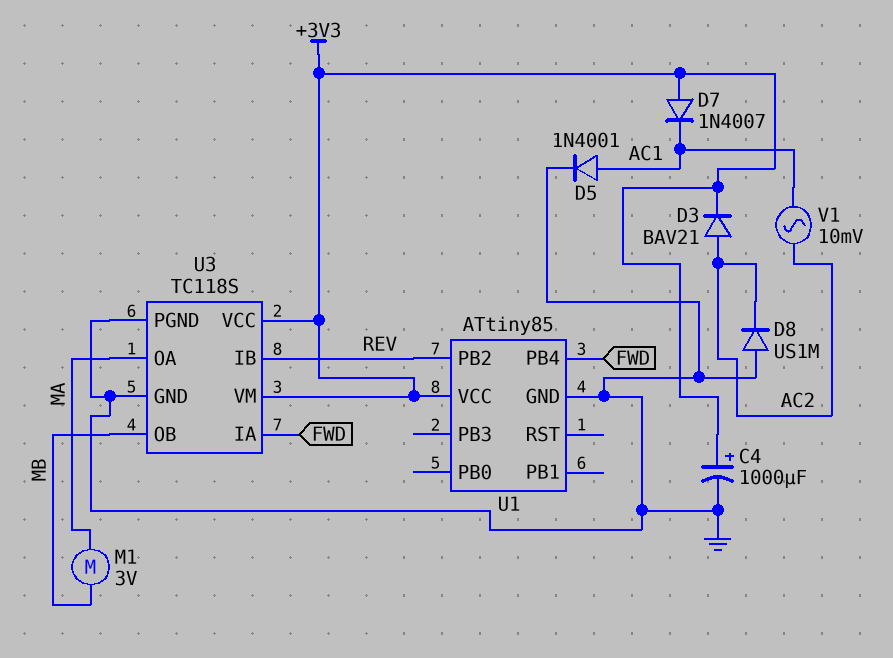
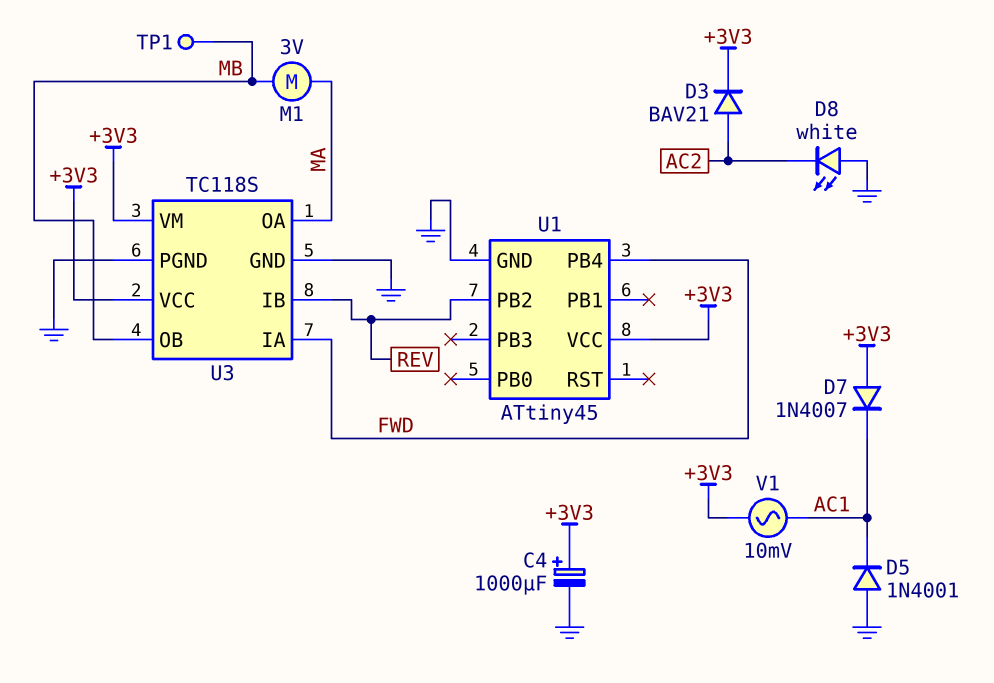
D5: diode 1N4001 (A AC1, K GND) -> diode 1N4001 (A GND, K AC1)
D8: diode US1M (A GND, K AC2) -> LED white (A GND, K AC2)
TP1: none -> test point (MB)
U1: ATtiny85 -> ATtiny45
V1: AC 10mV (AC1, AC2) -> AC 10mV (+3V3, AC1)

